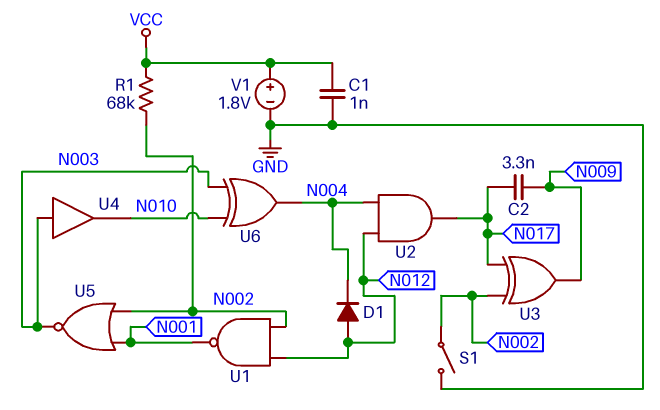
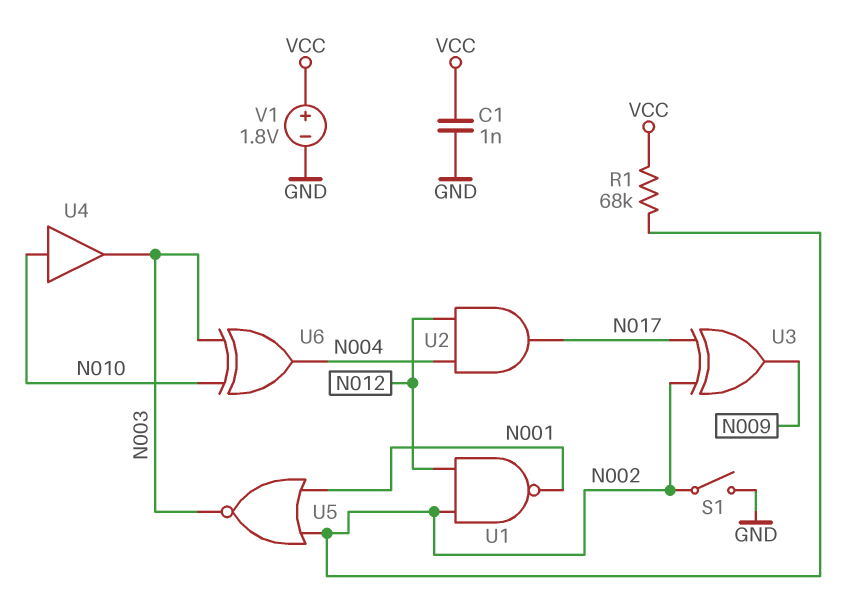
C2: 3.3nF (N009, N017) -> none
D1: diode (A N012, K N004) -> none
U4: buffer (in N003, out N010) -> buffer (in N010, out N003)

